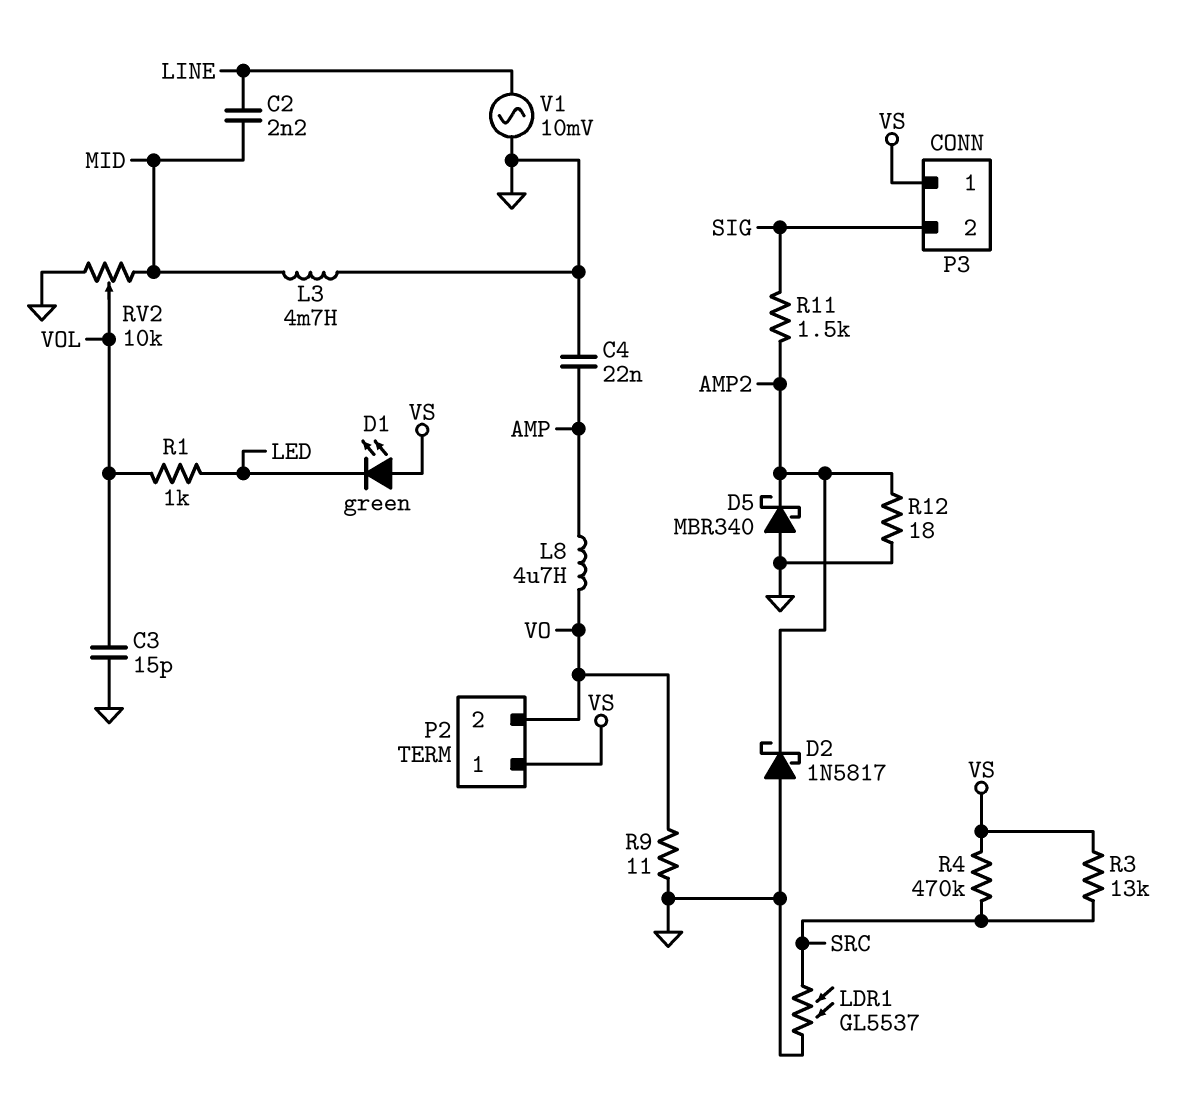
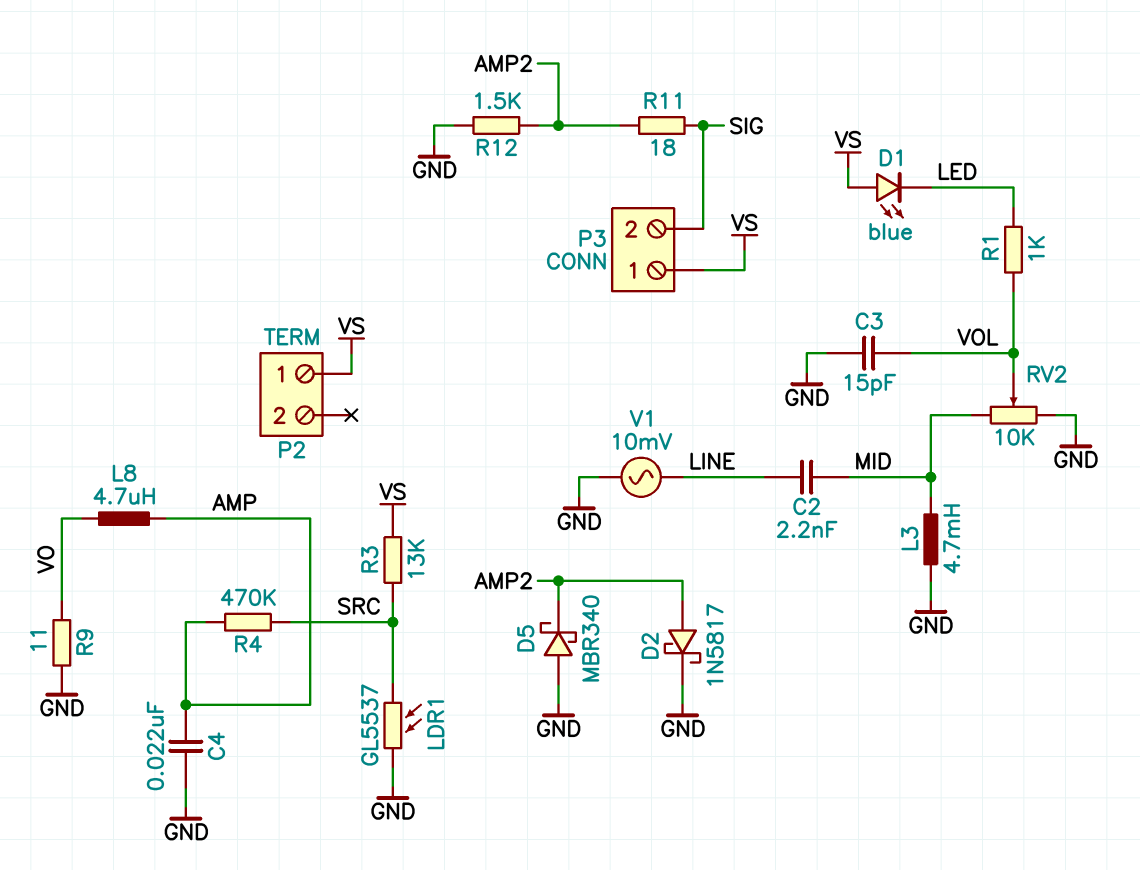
D1: LED green (A VS, K LED) -> LED blue (A VS, K LED)
D2: schottky 1N5817 (A GND, K AMP2) -> schottky 1N5817 (A AMP2, K GND)
P2 pin 2: VO -> none
R4: 470k (SRC, VS) -> 470k (AMP, SRC)
R11: 1.5k (AMP2, SIG) -> 18 (AMP2, SIG)
R12: 18 (AMP2, GND) -> 1.5k (AMP2, GND)

